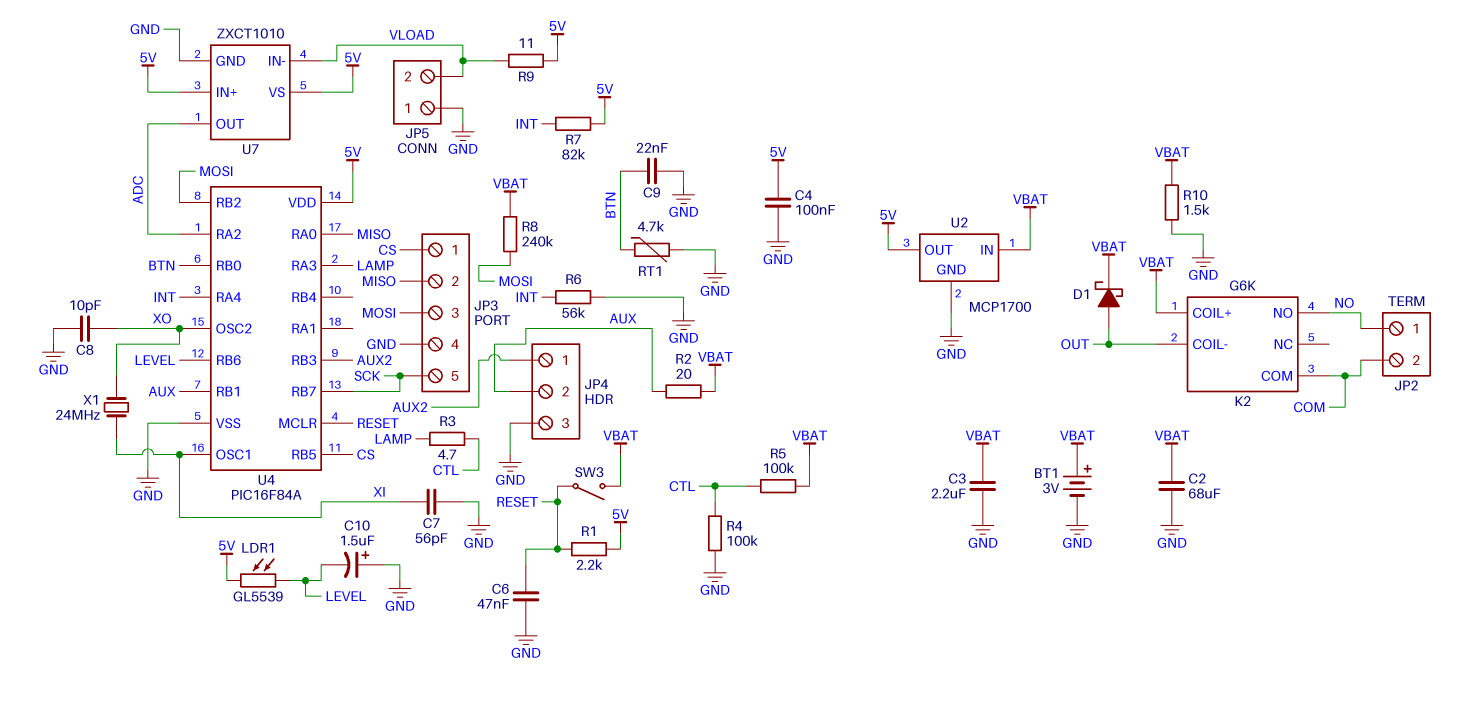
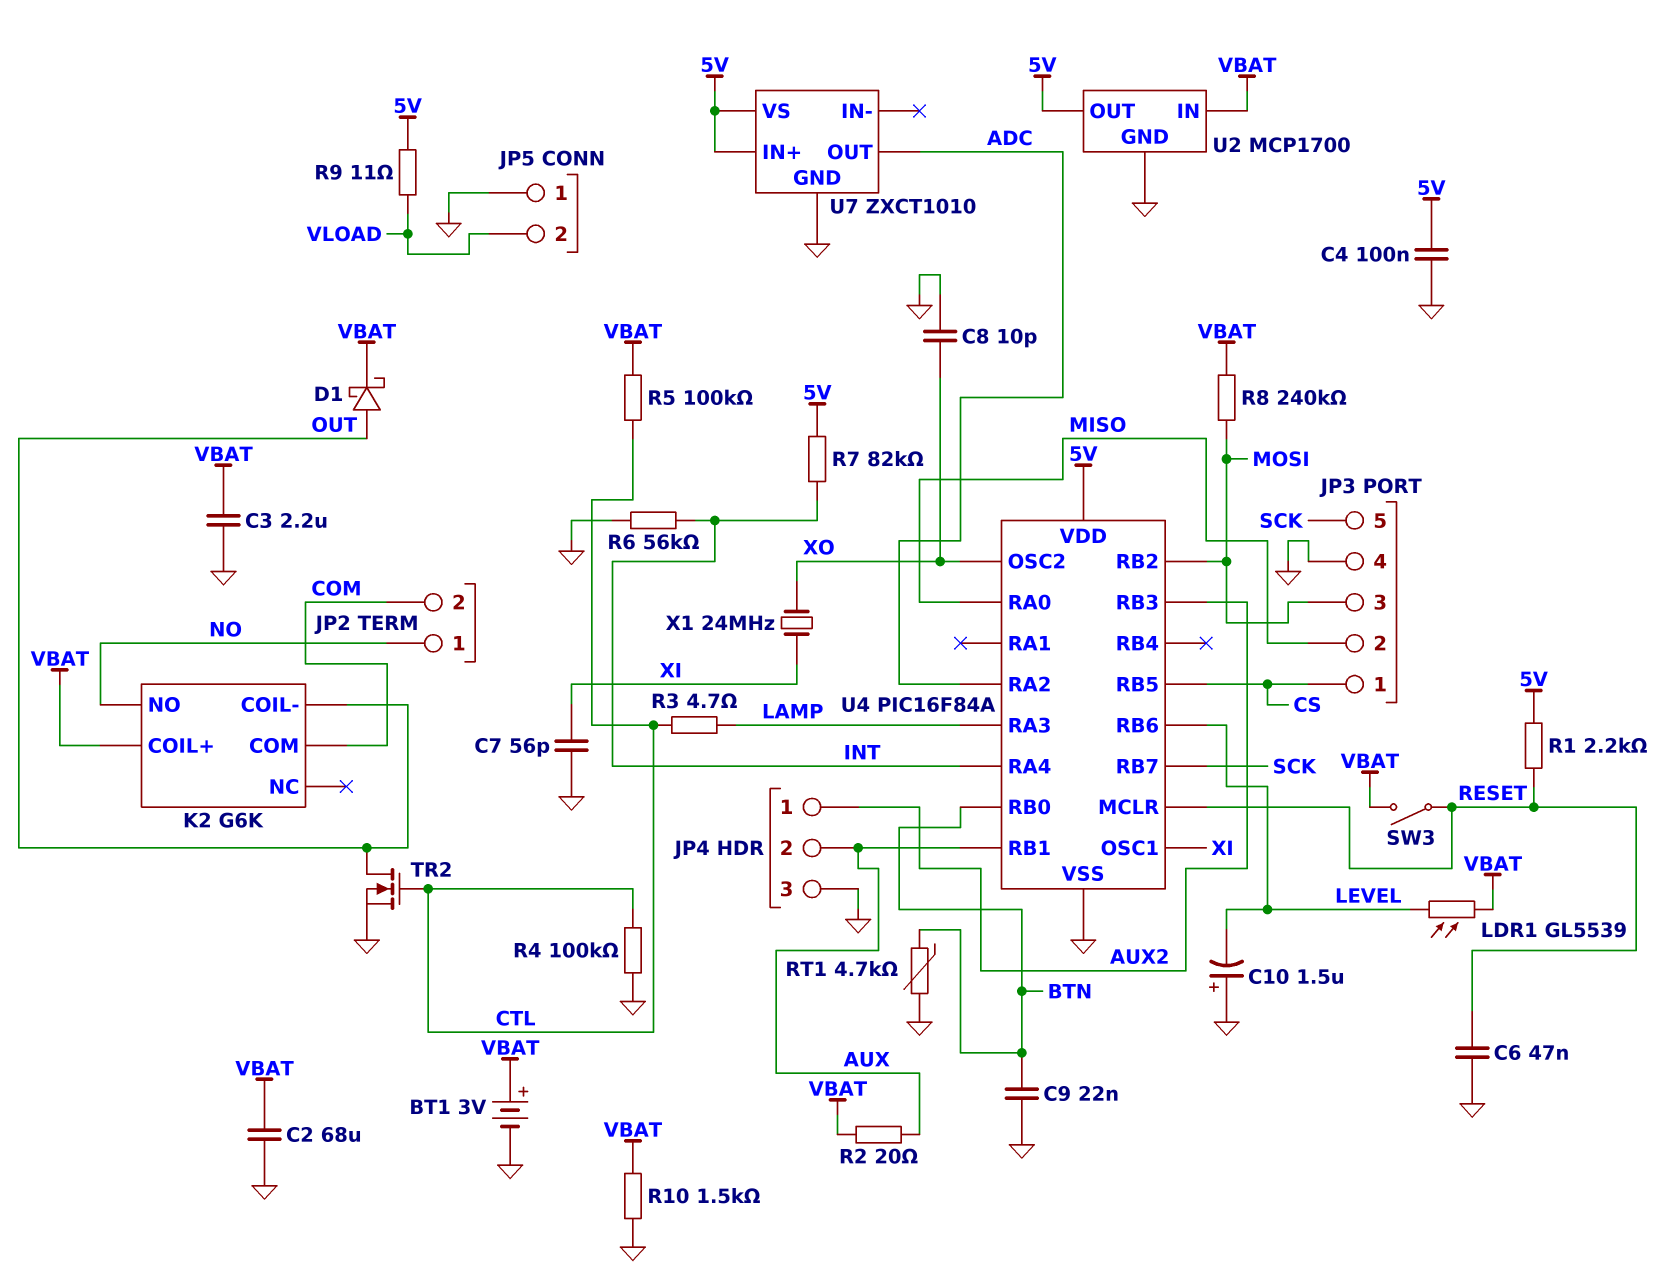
LDR1: GL5539 (5V, LEVEL) -> GL5539 (LEVEL, VBAT)
TR2: none -> NMOS (G CTL, D OUT, S GND)
U7 pin IN-: VLOAD -> none

